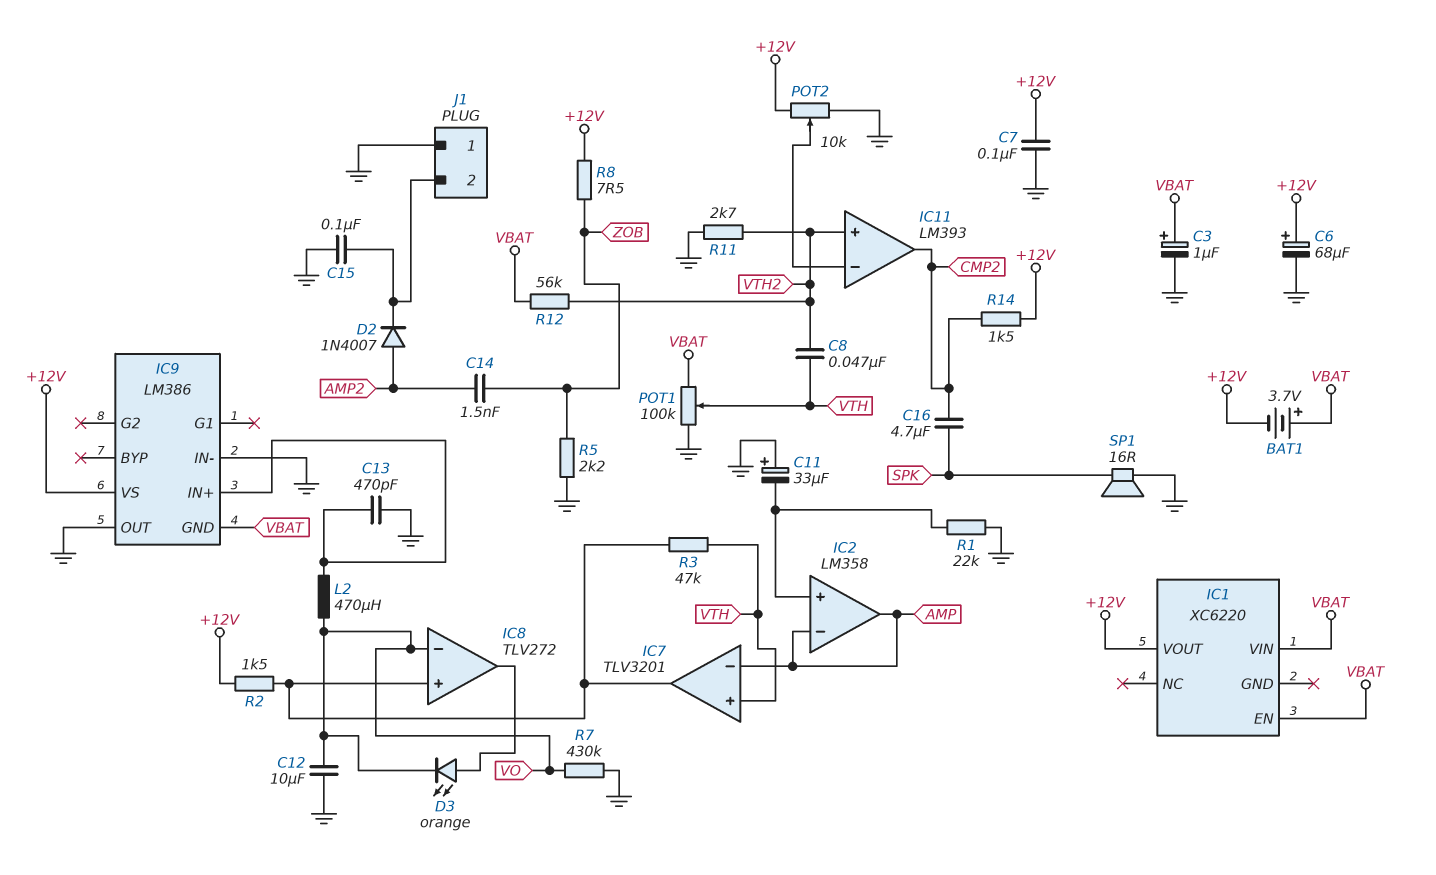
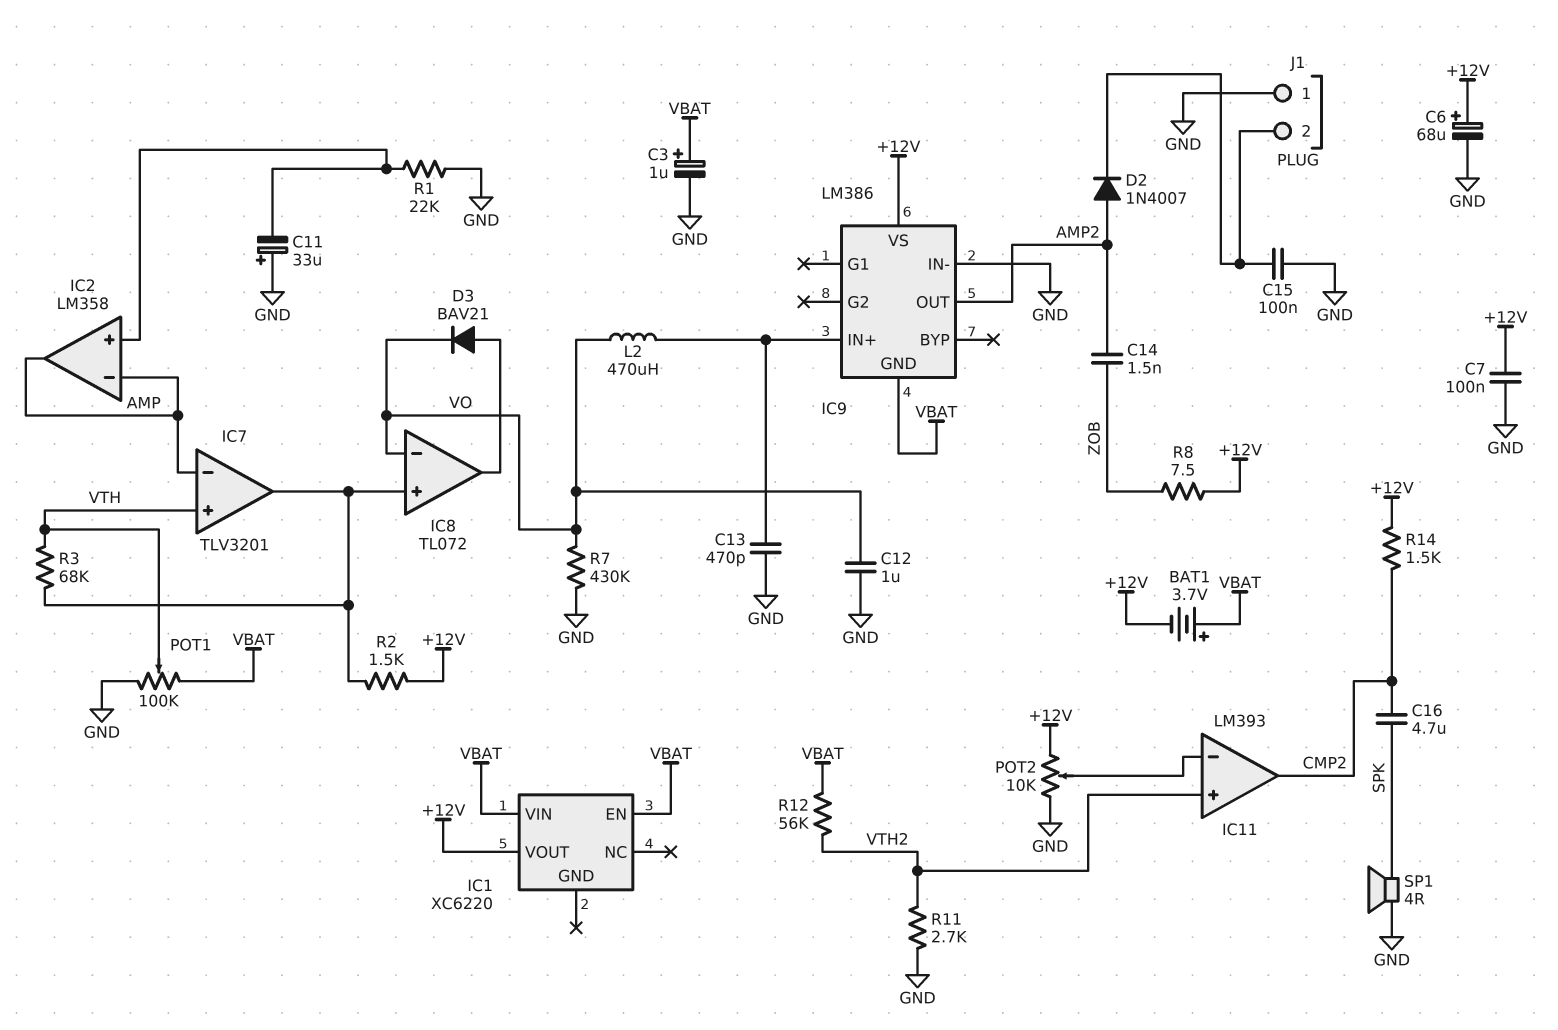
C8: 47nF (VTH, VTH2) -> none
C12: 10uF (GND, VO) -> 1uF (GND, VO)
D3: LED orange (A IC8/out, K VO) -> diode BAV21 (A IC8/out, K VO)
IC8: TLV272 -> TL072
IC9 pin OUT: GND -> AMP2
R3: 47k (IC7/out, VTH) -> 68k (IC7/out, VTH)
R5: 2.2k (GND, ZOB) -> none
SP1: speaker 16R (GND, SPK) -> speaker 4R (GND, SPK)

